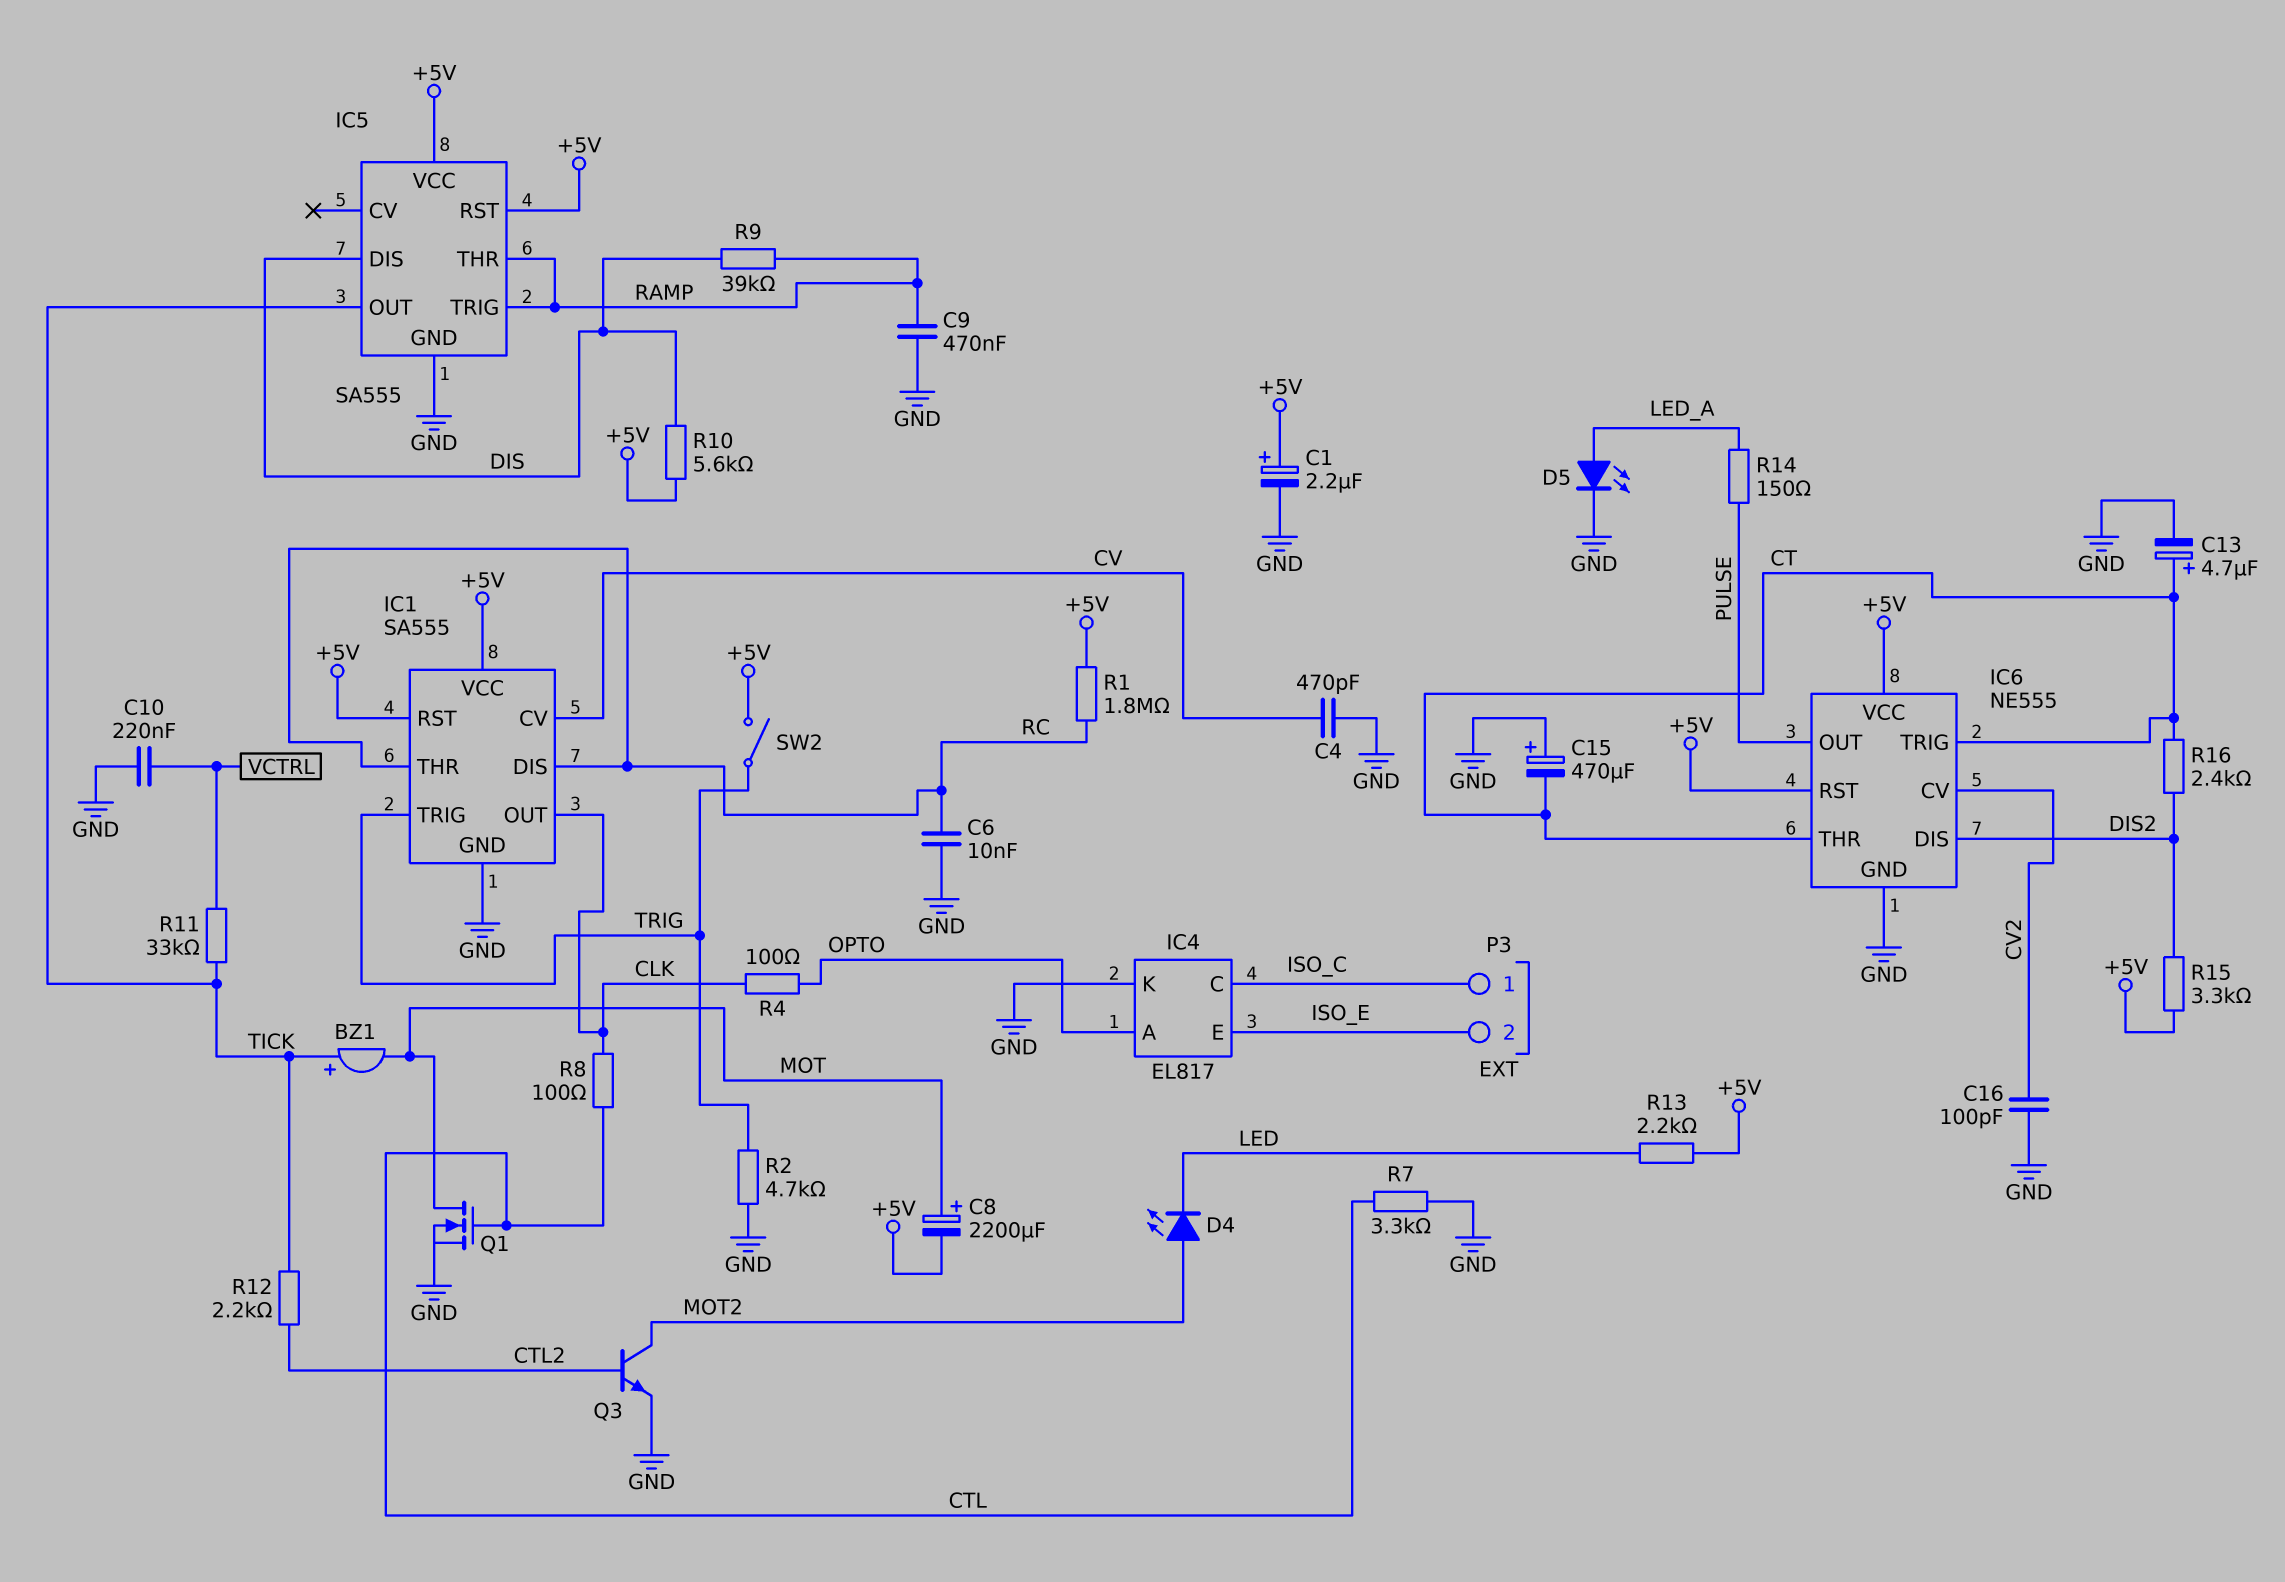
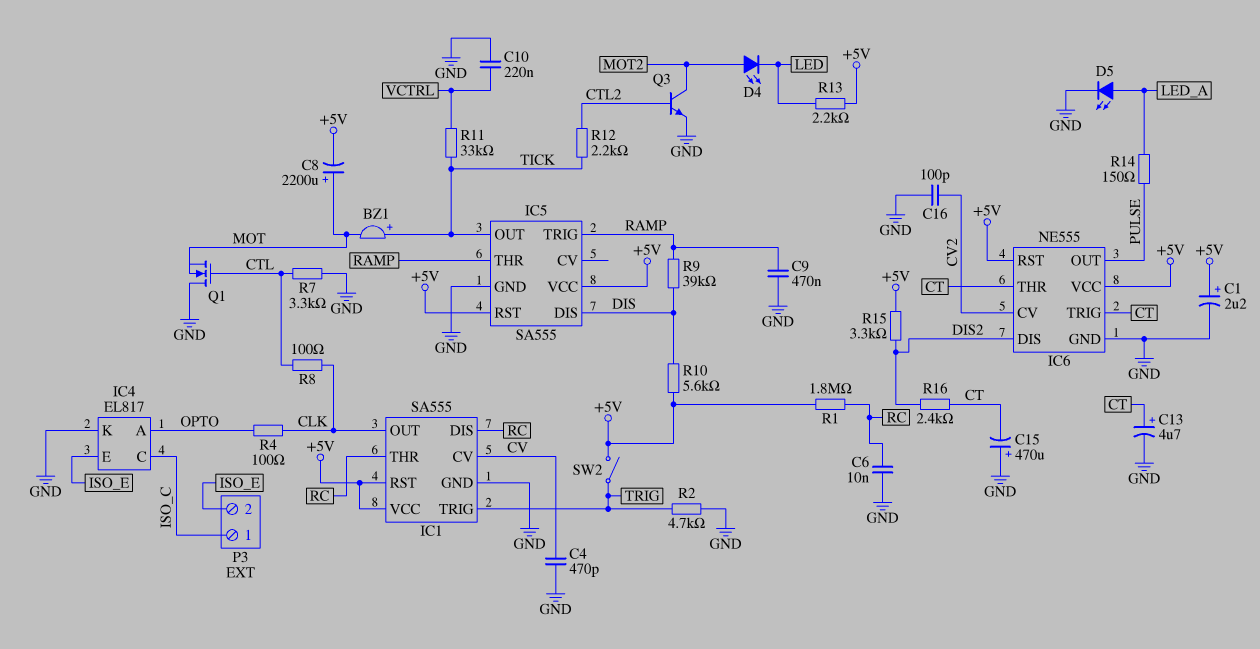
Q1: NMOS (G CTL, D MOT, S GND) -> NMOS (G CTL, D GND, S MOT)

